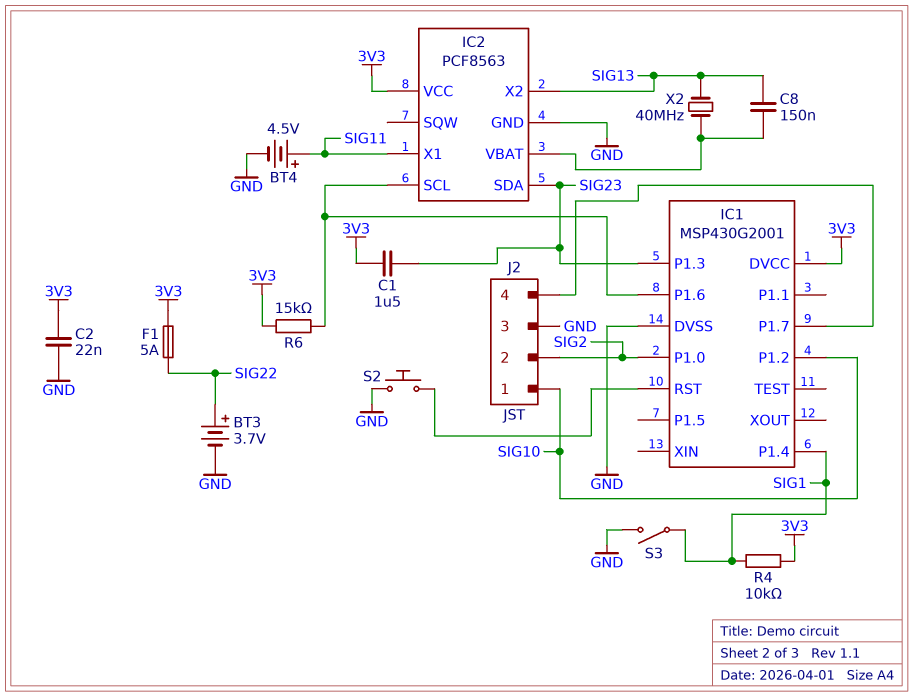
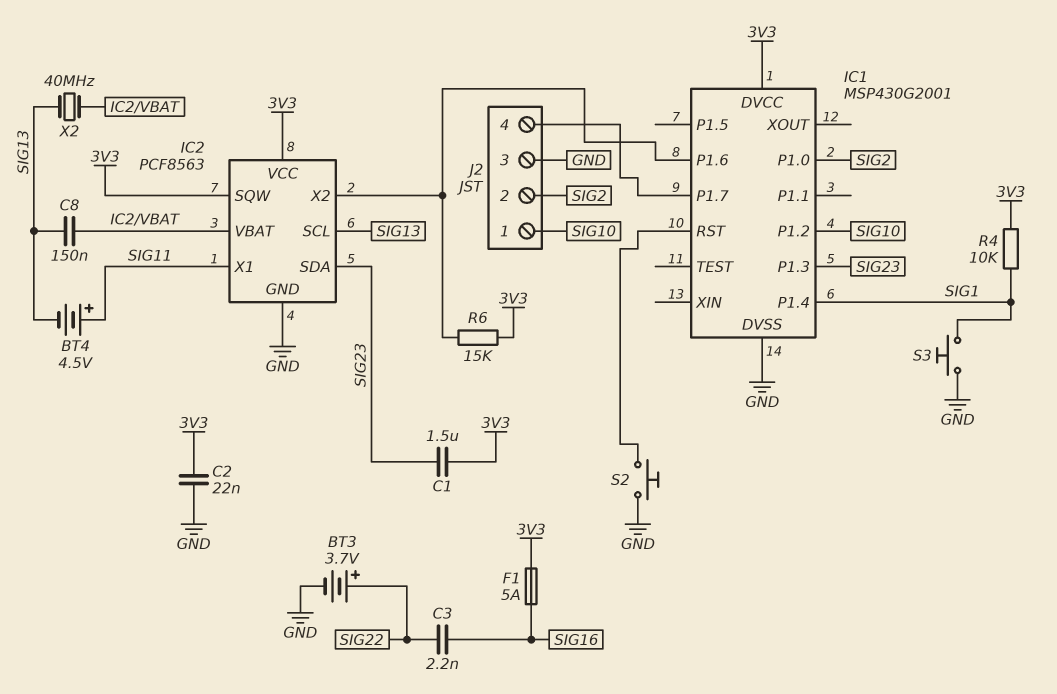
BT4: 4.5V (plus SIG11, minus GND) -> 4.5V (plus SIG11, minus SIG13)
C3: none -> 2.2nF (SIG16, SIG22)
F1: 5A (3V3, SIG22) -> 5A (3V3, SIG16)
IC2 pin SCL: IC1/P1.6 -> SIG13
IC2 pin SQW: none -> 3V3
IC2 pin X2: SIG13 -> IC1/P1.6
S3: switch (GND, SIG1) -> button (GND, SIG1)

